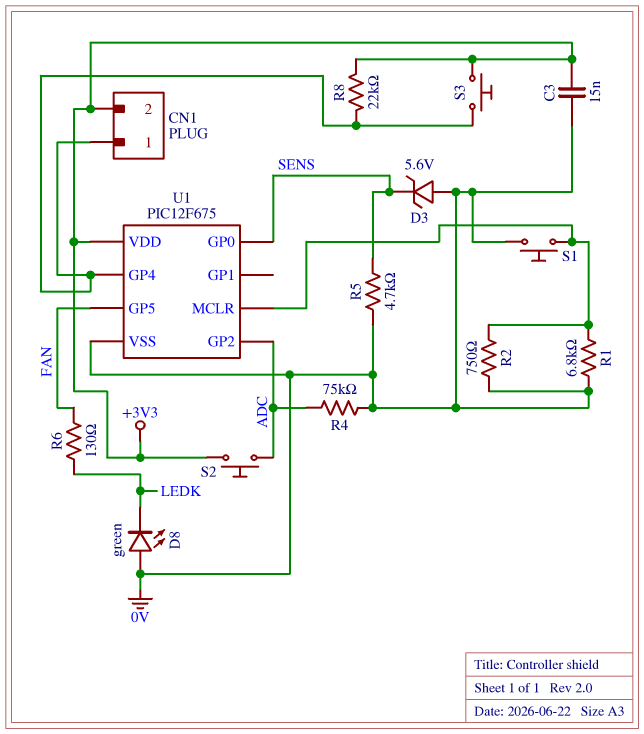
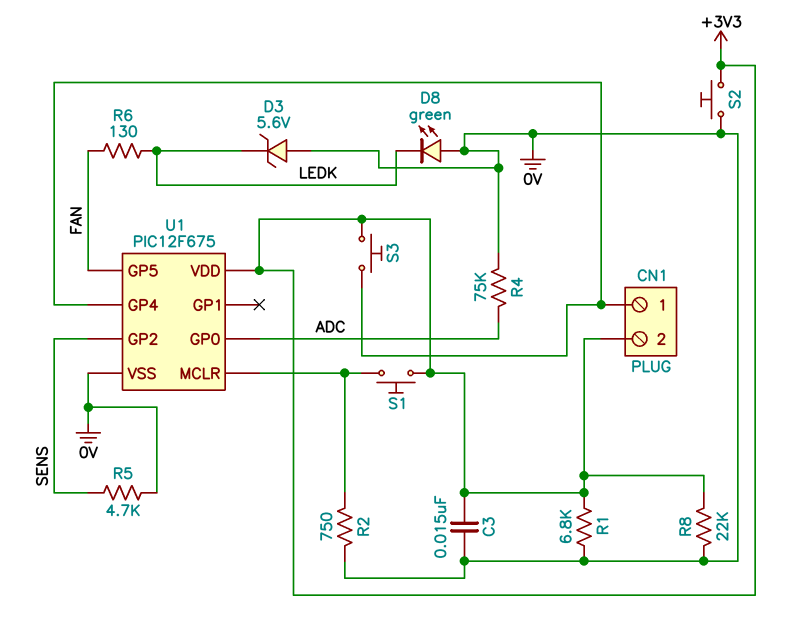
D3: zener 5.6V (A 0V, K SENS) -> zener 5.6V (A 0V, K LEDK)
R1: 6.8k (0V, U1/MCLR) -> 6.8k (+3V3, 0V)
R8: 22k (+3V3, CN1/1) -> 22k (+3V3, 0V)
S1: button (0V, U1/MCLR) -> button (+3V3, U1/MCLR)
S2: button (+3V3, ADC) -> button (+3V3, 0V)
U1 pin GP0: SENS -> ADC
U1 pin GP2: ADC -> SENS

